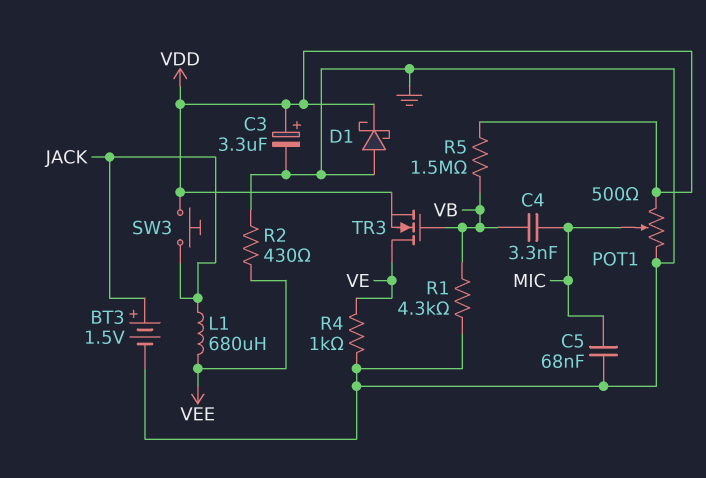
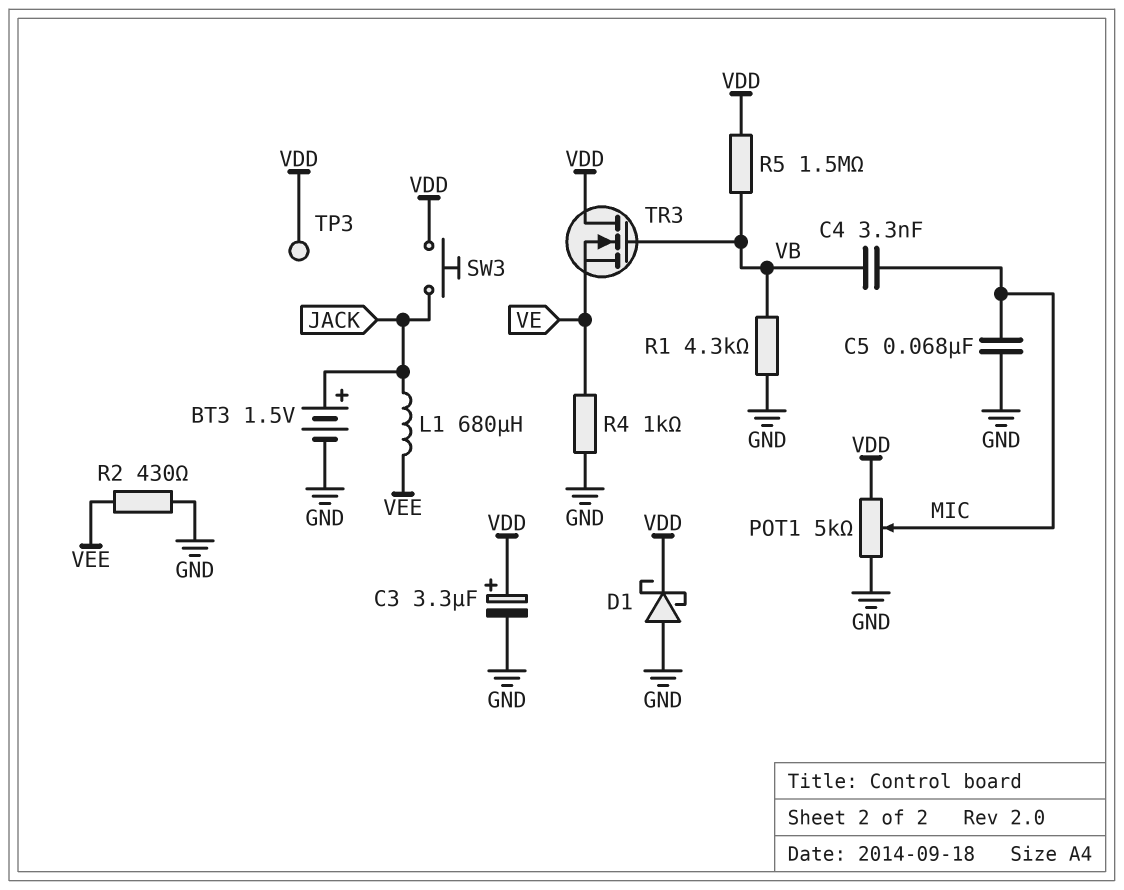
POT1: 500 (GND, VDD, wiper MIC) -> 5k (GND, VDD, wiper MIC)
TP3: none -> test point (VDD)
TR3: NMOS (G VB, D VE, S VDD) -> NMOS (G VB, D VDD, S VE)

